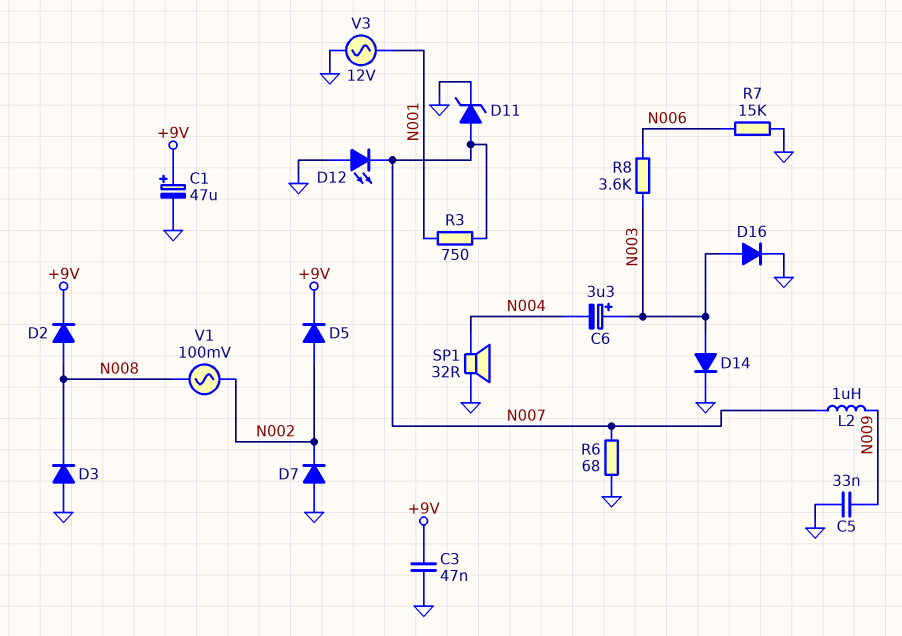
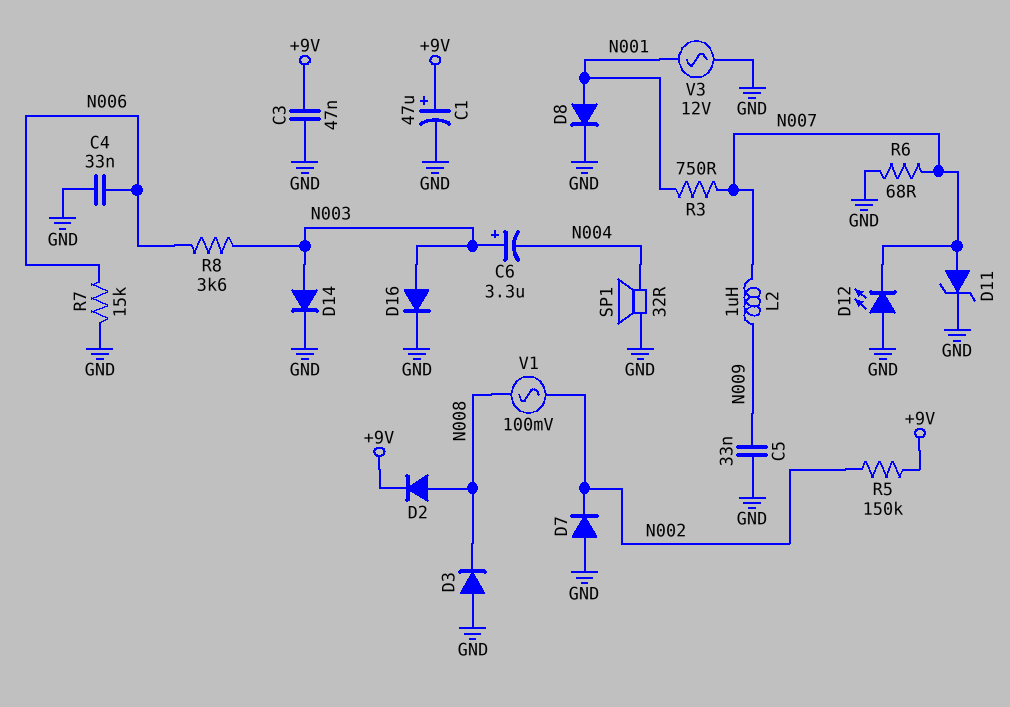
C4: none -> 33nF (GND, N006)
D5: diode (A N002, K +9V) -> none
D8: none -> diode (A N001, K GND)
R5: none -> 150k (+9V, N002)

